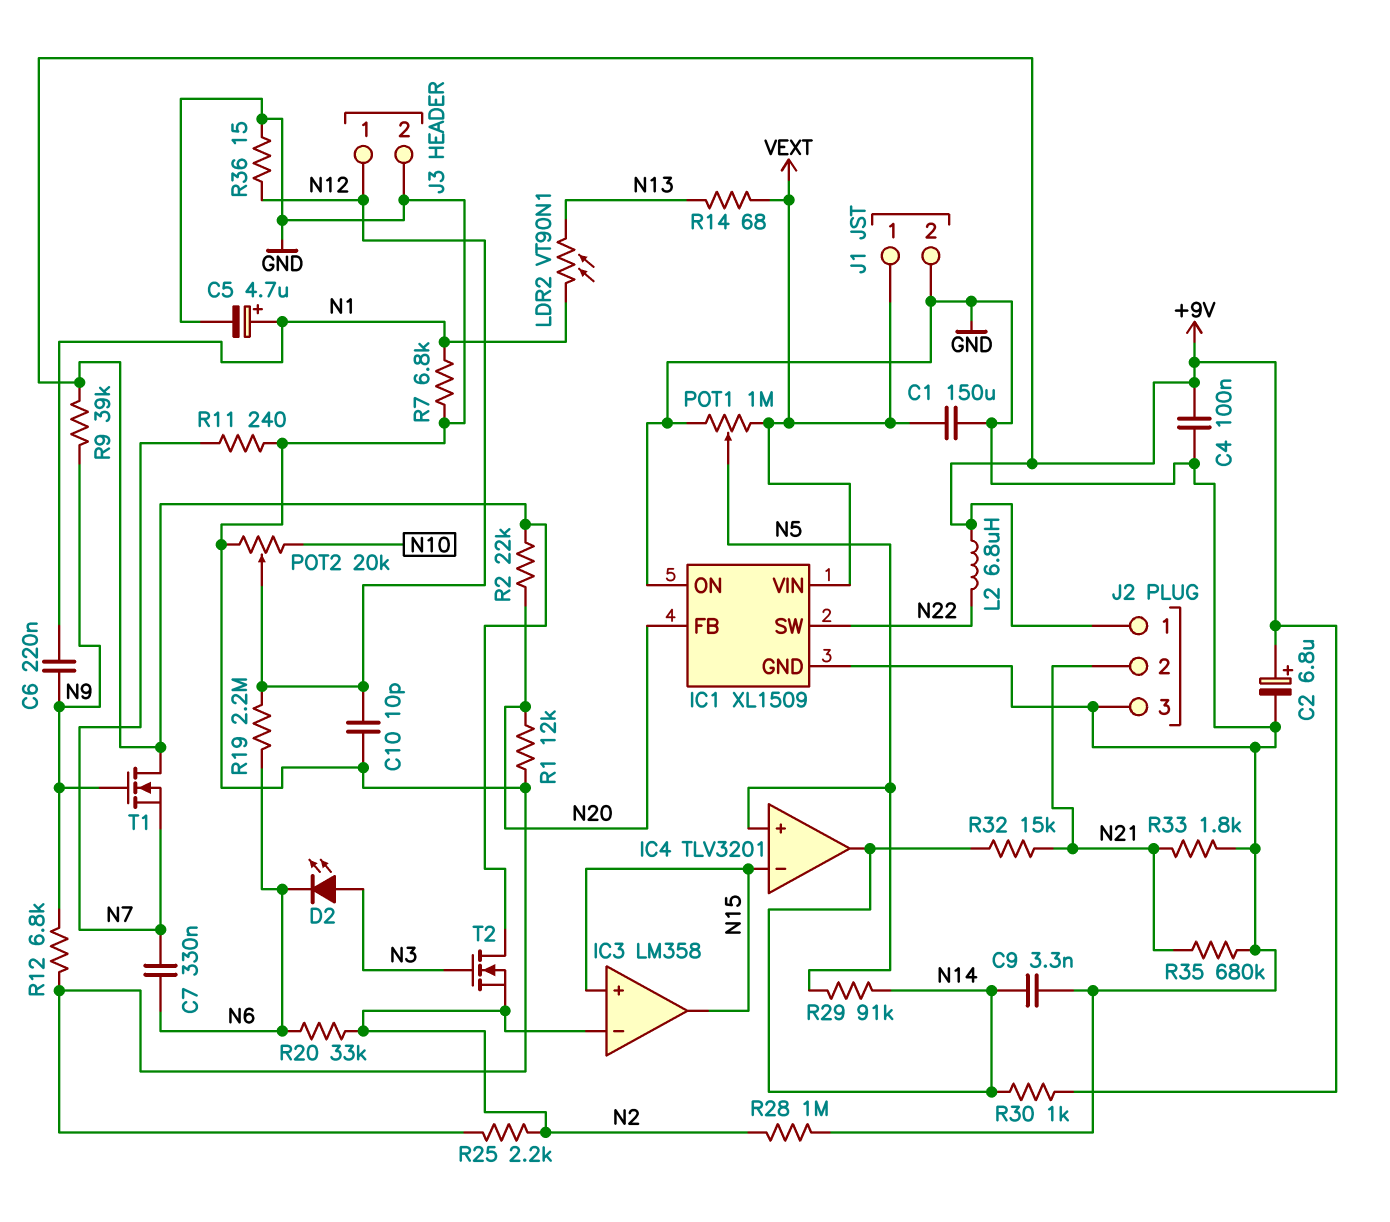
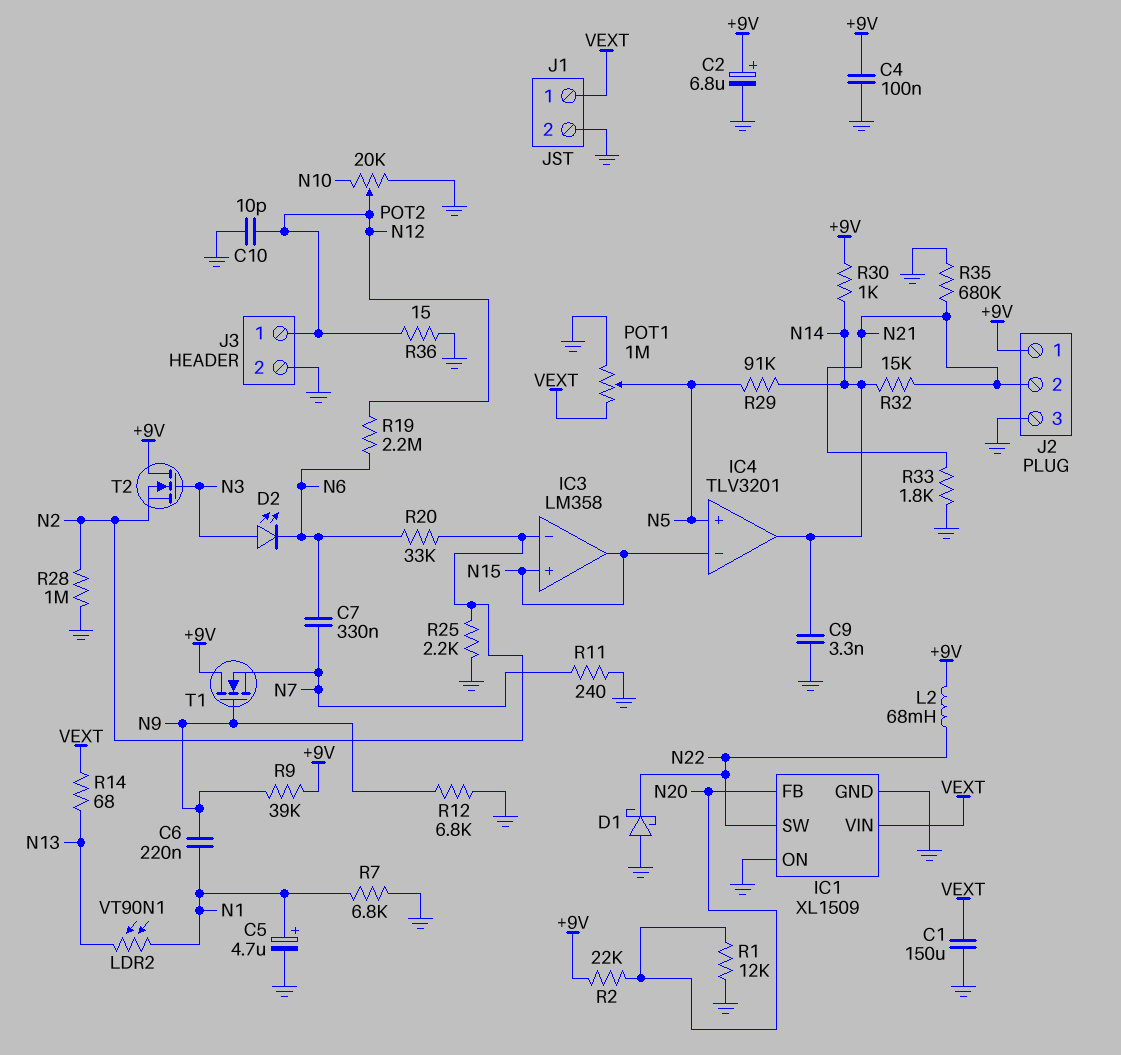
D1: none -> schottky (A GND, K N22)
L2: 6.8uH (+9V, N22) -> 68mH (+9V, N22)

